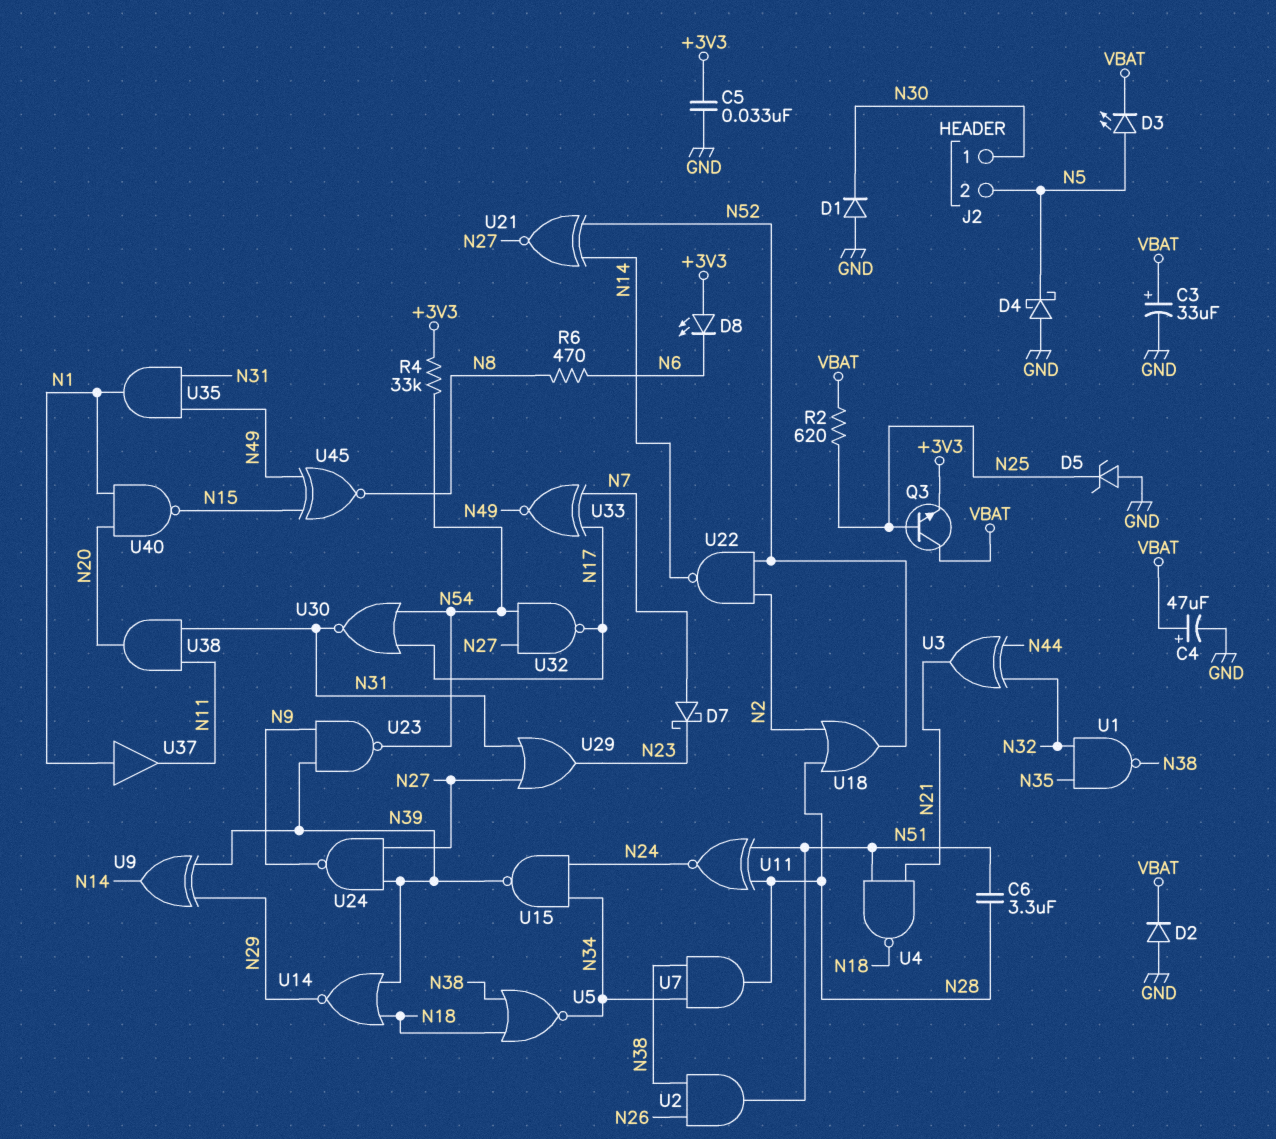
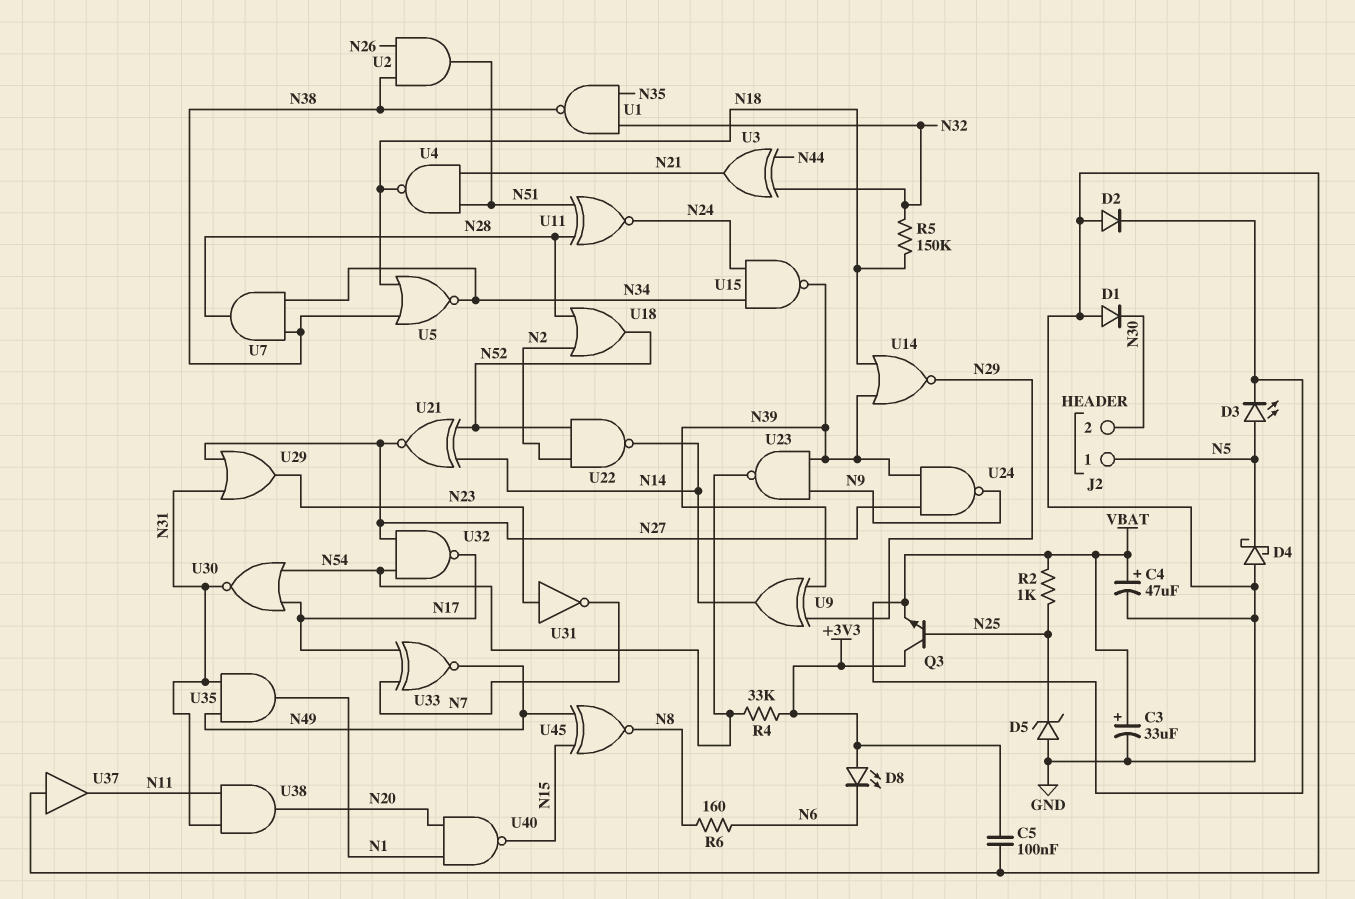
C5: 33nF (+3V3, GND) -> 100nF (+3V3, GND)
C6: 3.3uF (N28, N51) -> none
D7: schottky (A N7, K N23) -> none
J2 pin 1: N30 -> N5
J2 pin 2: N5 -> N30
Q3: NPN (B N25, C VBAT, E +3V3) -> NPN (B N25, C +3V3, E VBAT)
R2: 620 (N25, VBAT) -> 1k (N25, VBAT)
R5: none -> 150k (N18, N32)
R6: 470 (N6, N8) -> 160 (N6, N8)
U31: none -> NOT (in N23, out N7)
U37: buffer (in N1, out N11) -> buffer (in GND, out N11)

